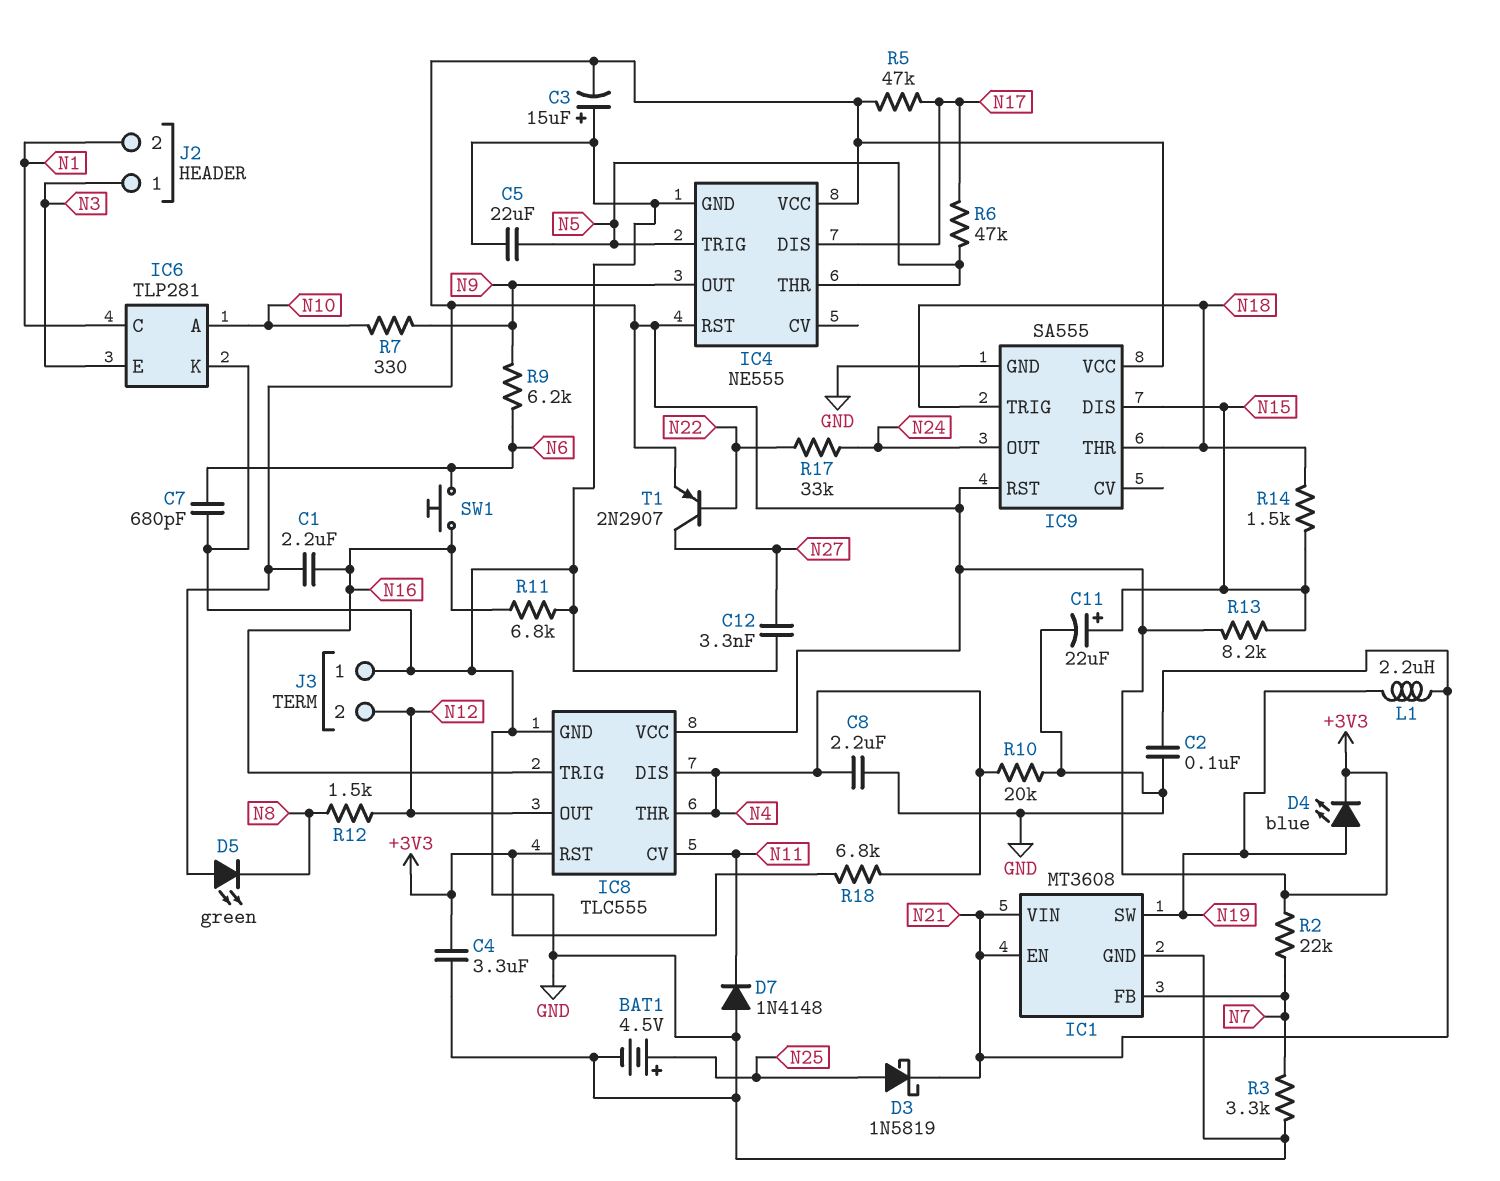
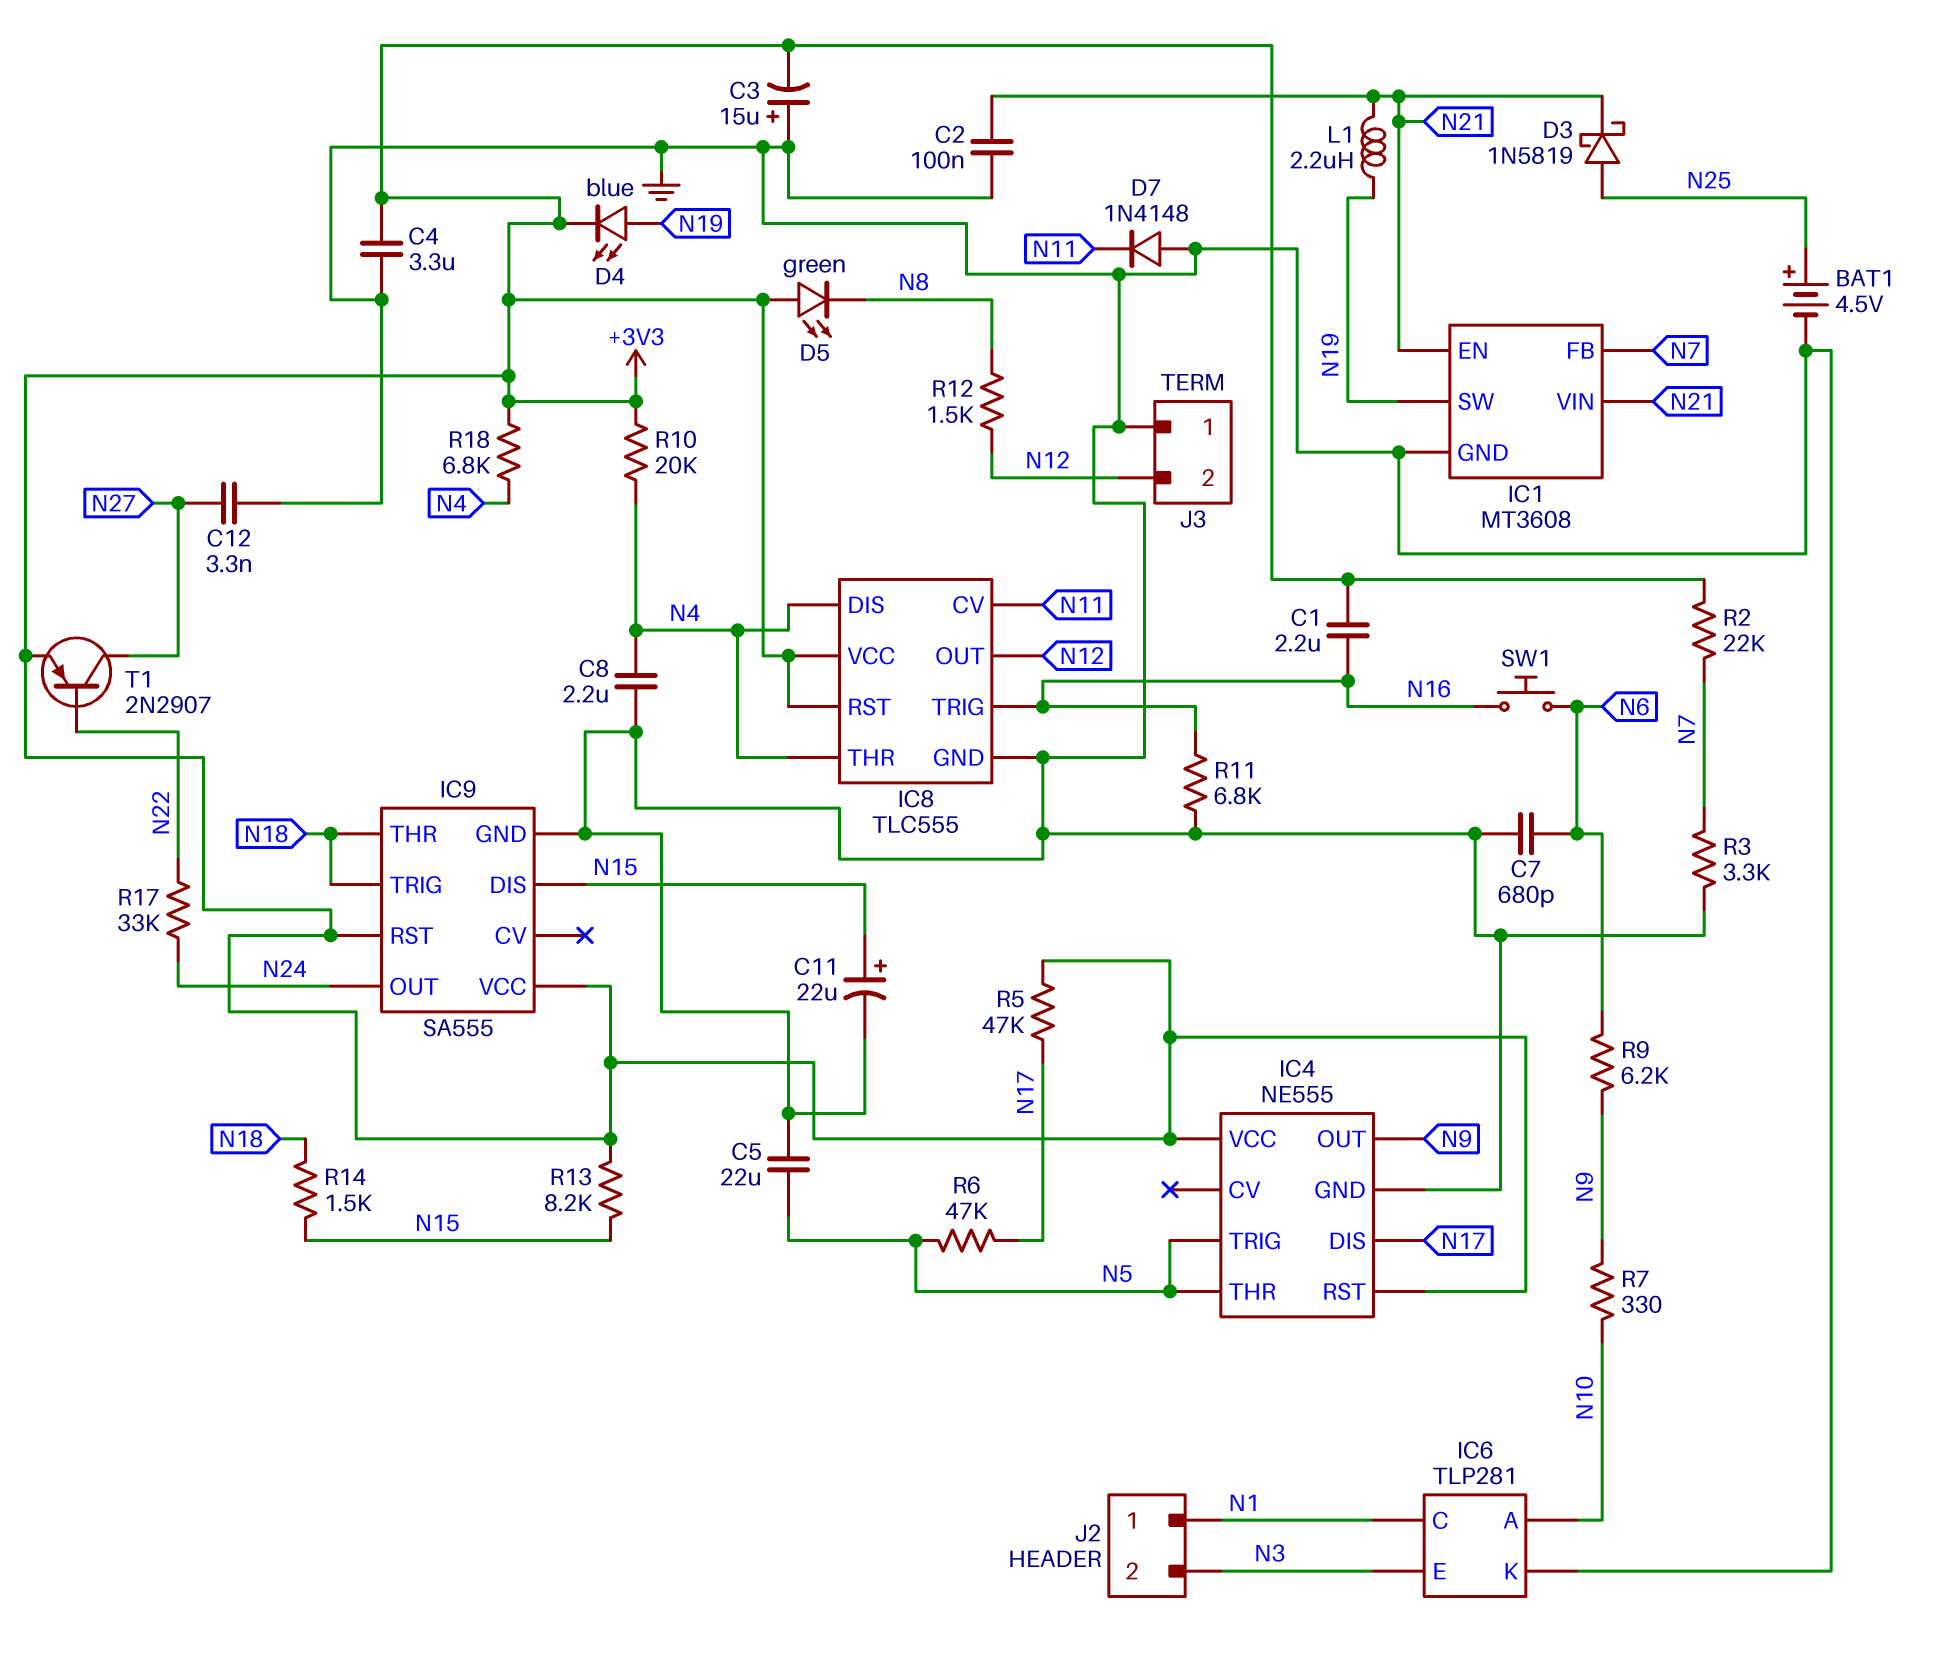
J2 pin 1: N3 -> N1
J2 pin 2: N1 -> N3
R10: 20k (GND, N4) -> 20k (+3V3, N4)

